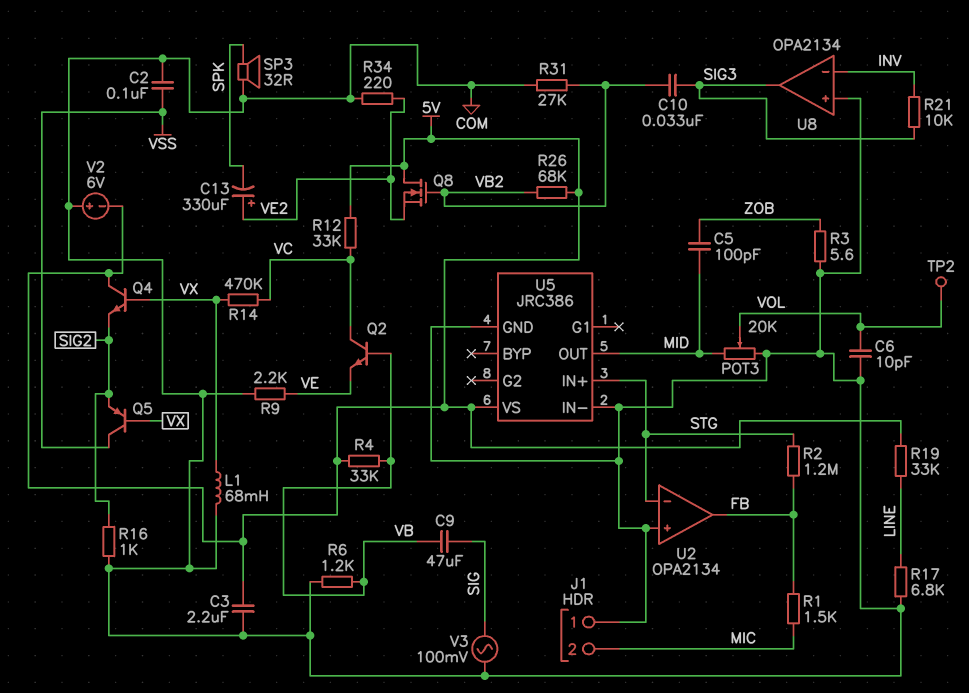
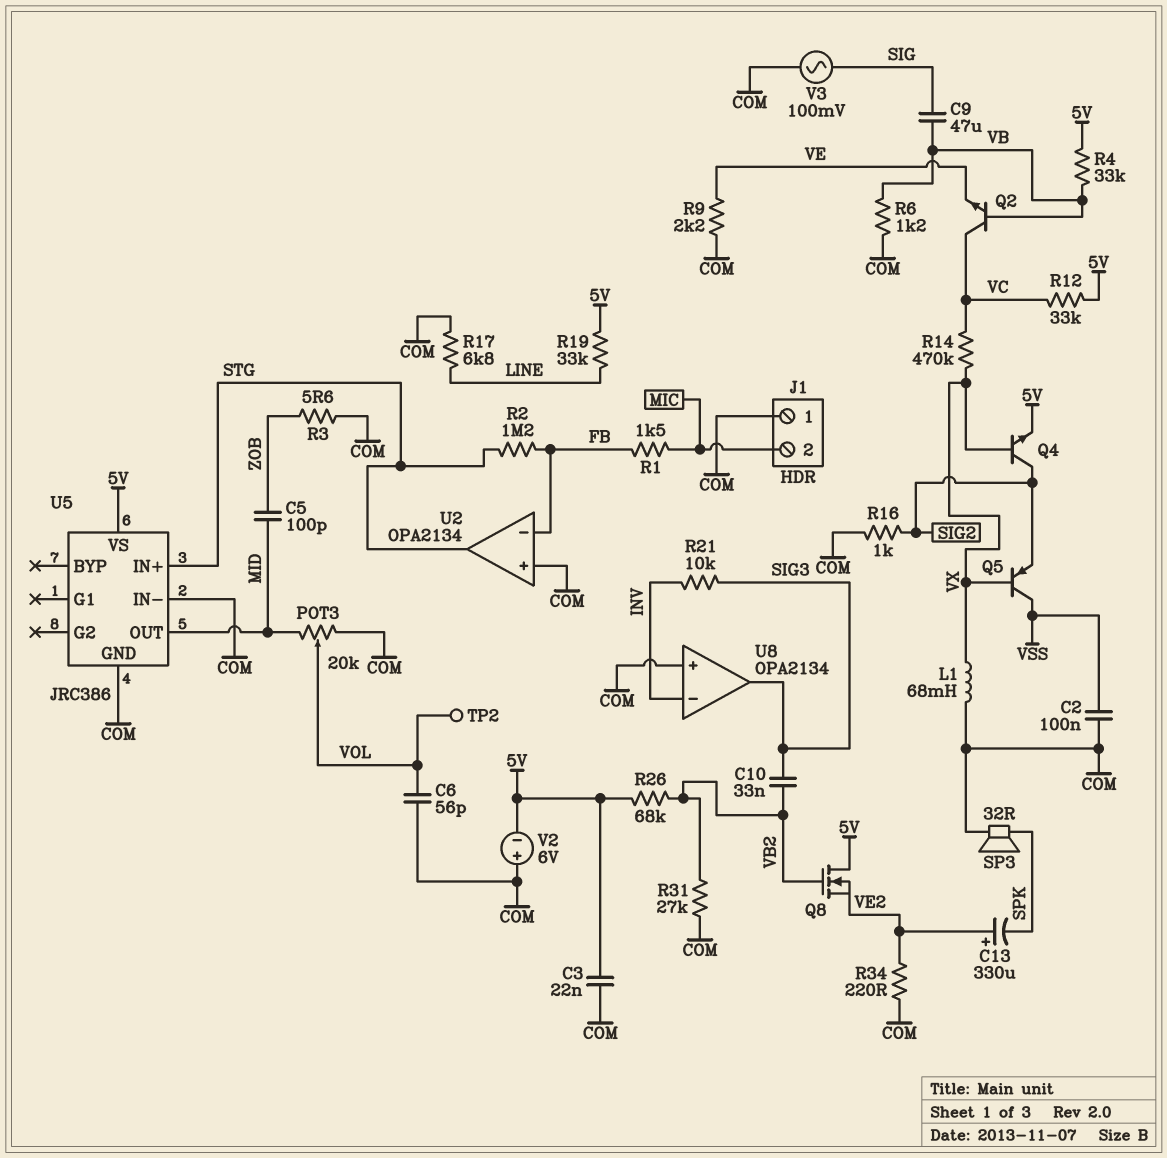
C3: 2.2uF (5V, COM) -> 22nF (5V, COM)
C6: 10pF (COM, VOL) -> 56pF (COM, VOL)
Q4: NPN (B VX, C 5V, E SIG2) -> NPN (B VX, C SIG2, E 5V)
U2 pin in-: STG -> FB
U2 pin out: FB -> STG

